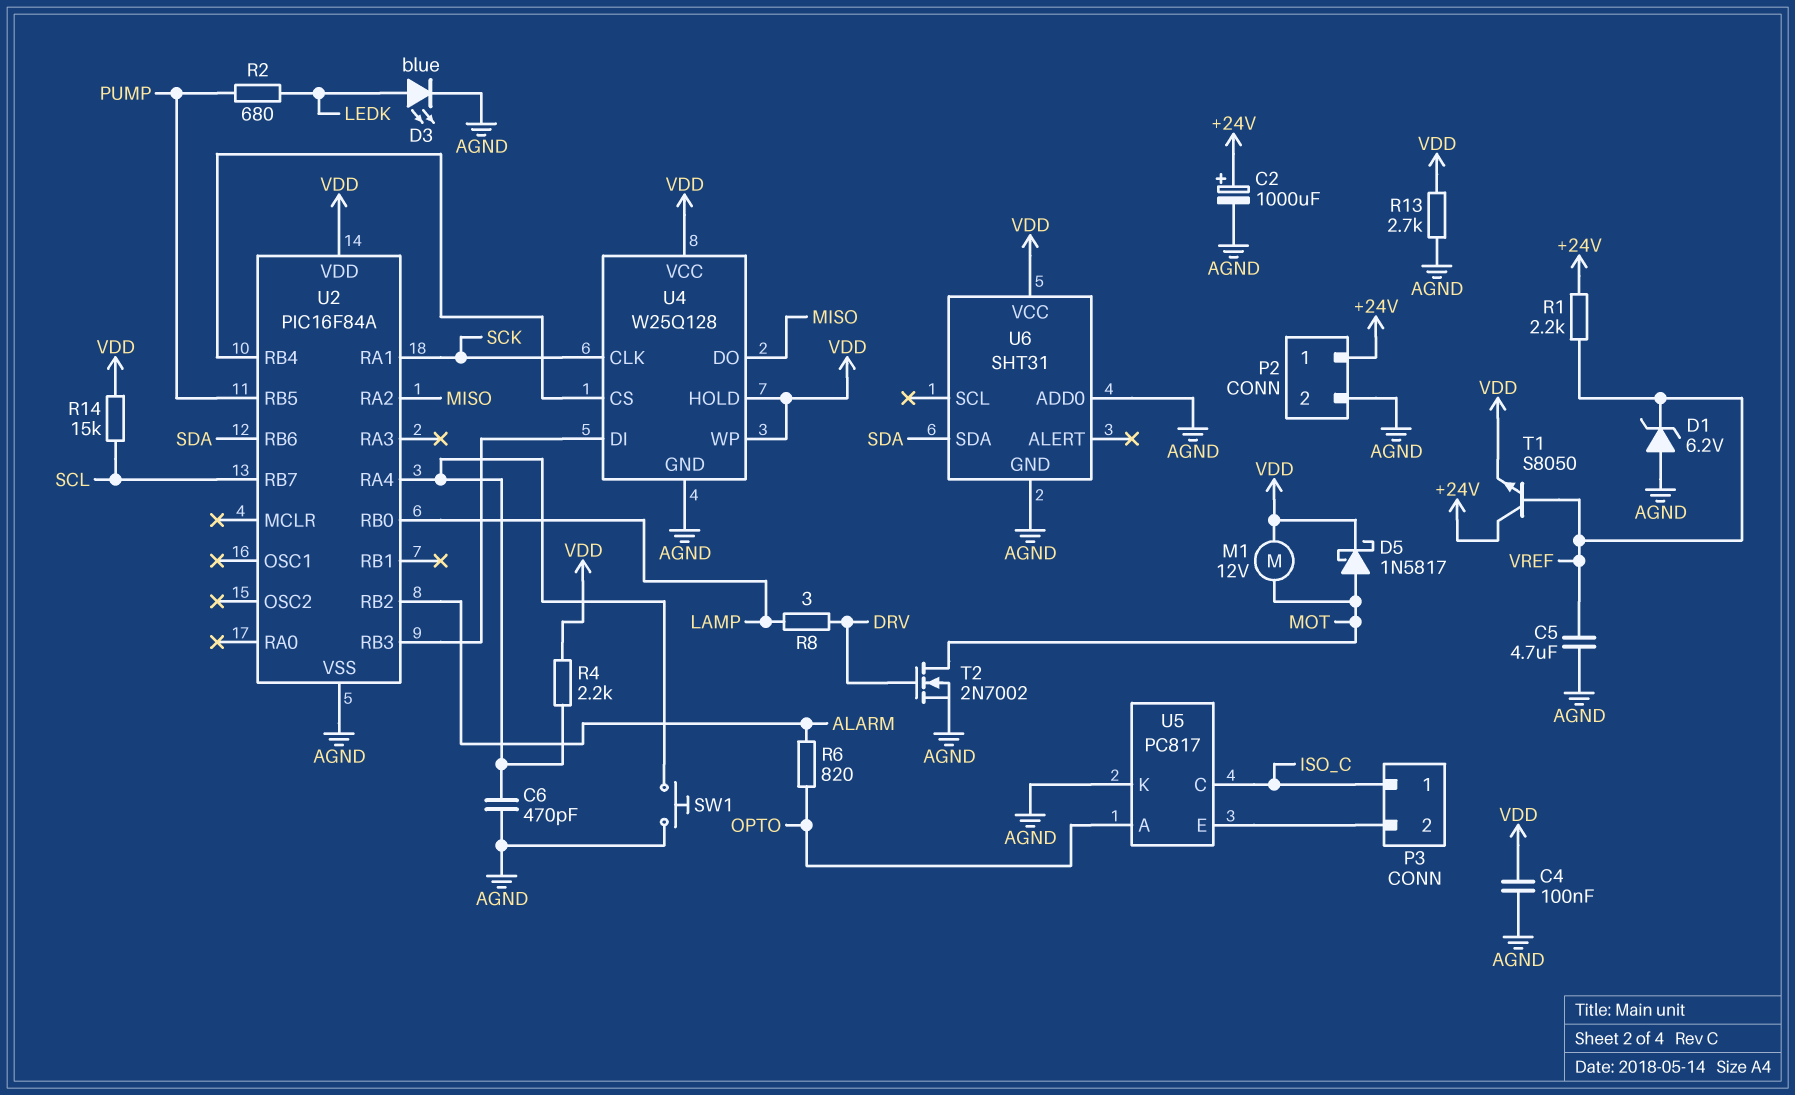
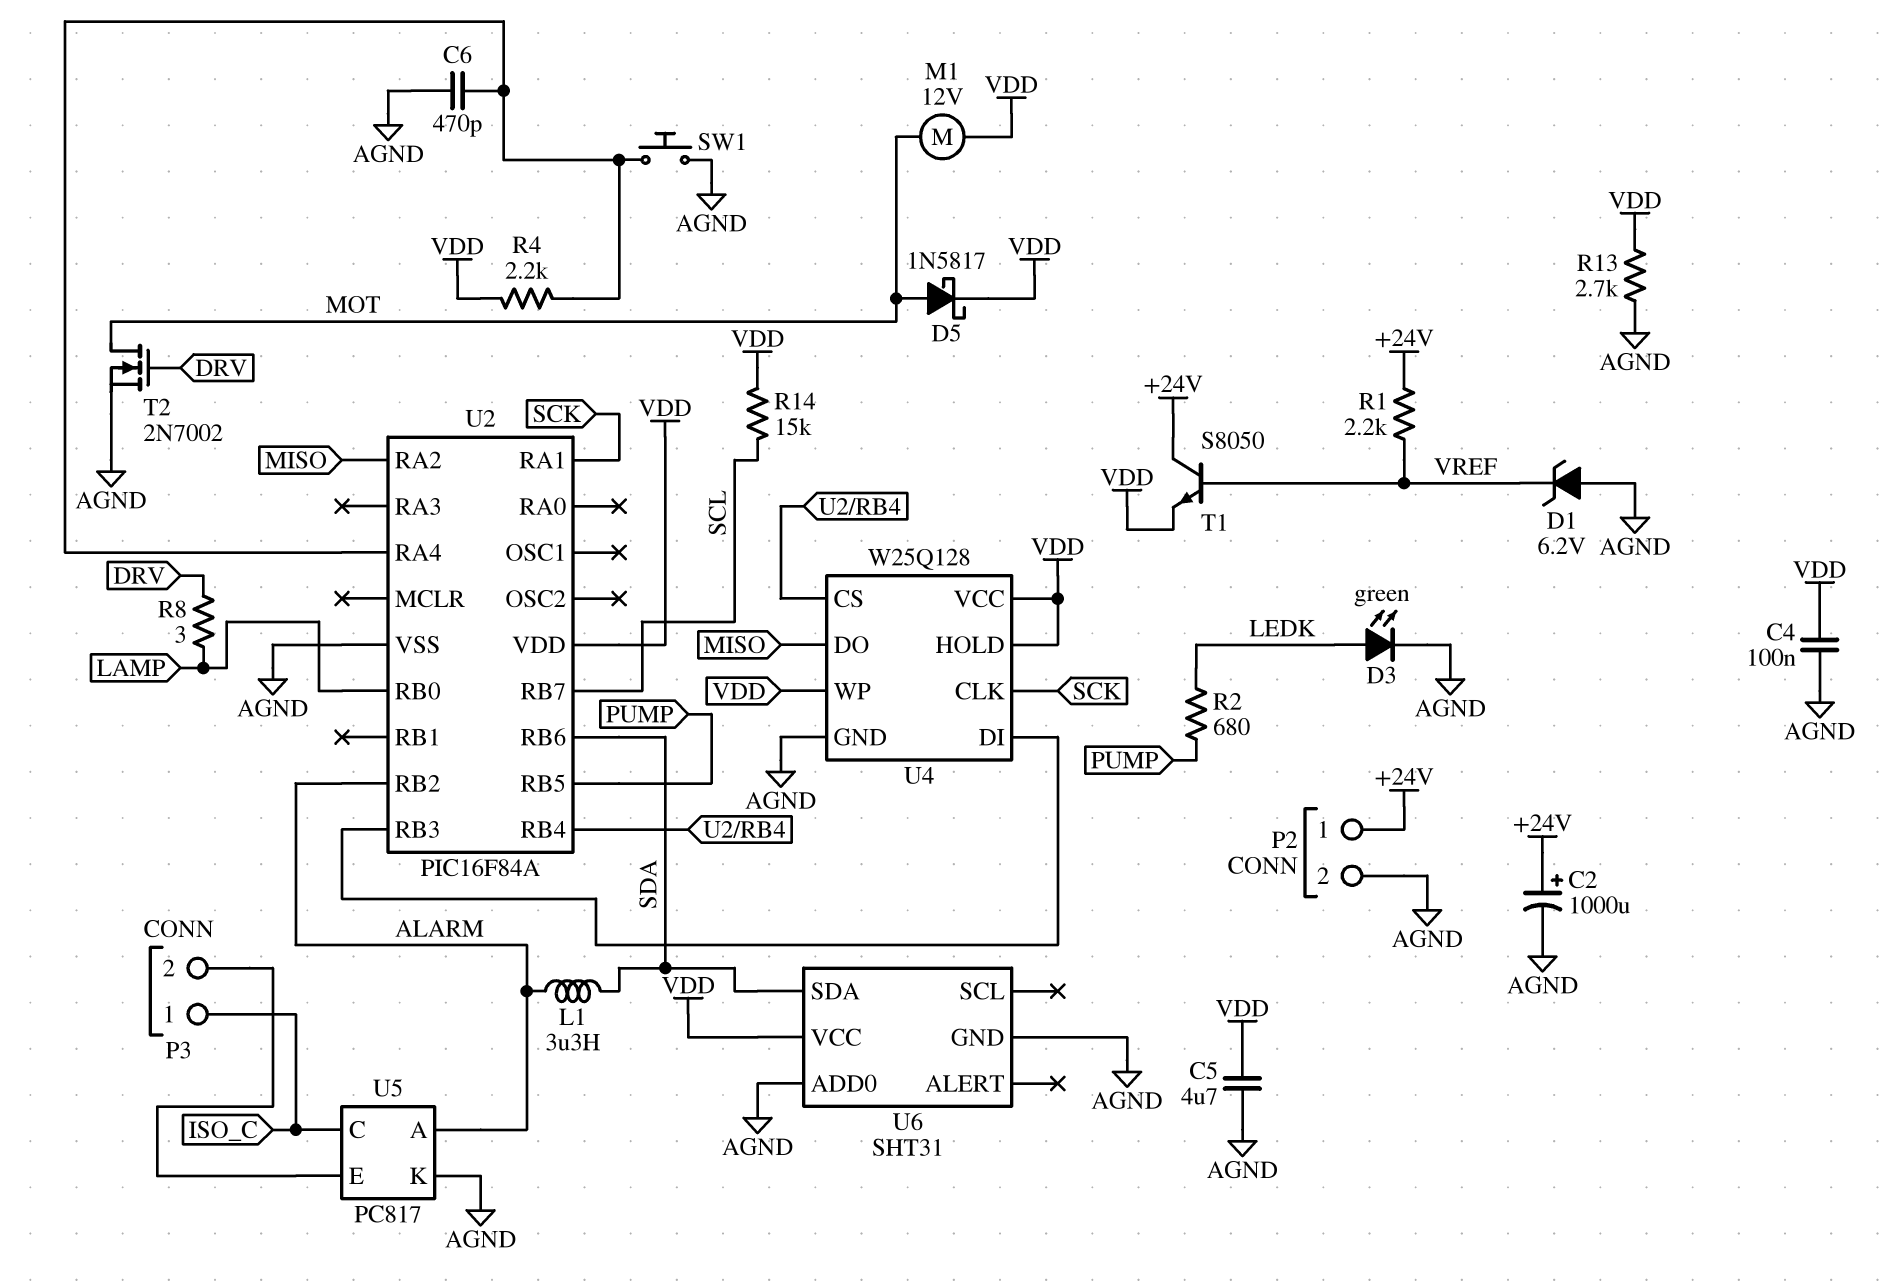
C5: 4.7uF (AGND, VREF) -> 4.7uF (AGND, VDD)
D3: LED blue (A LEDK, K AGND) -> LED green (A LEDK, K AGND)
L1: none -> 3.3uH (ALARM, SDA)
R6: 820 (ALARM, OPTO) -> none
U5 pin A: OPTO -> ALARM

